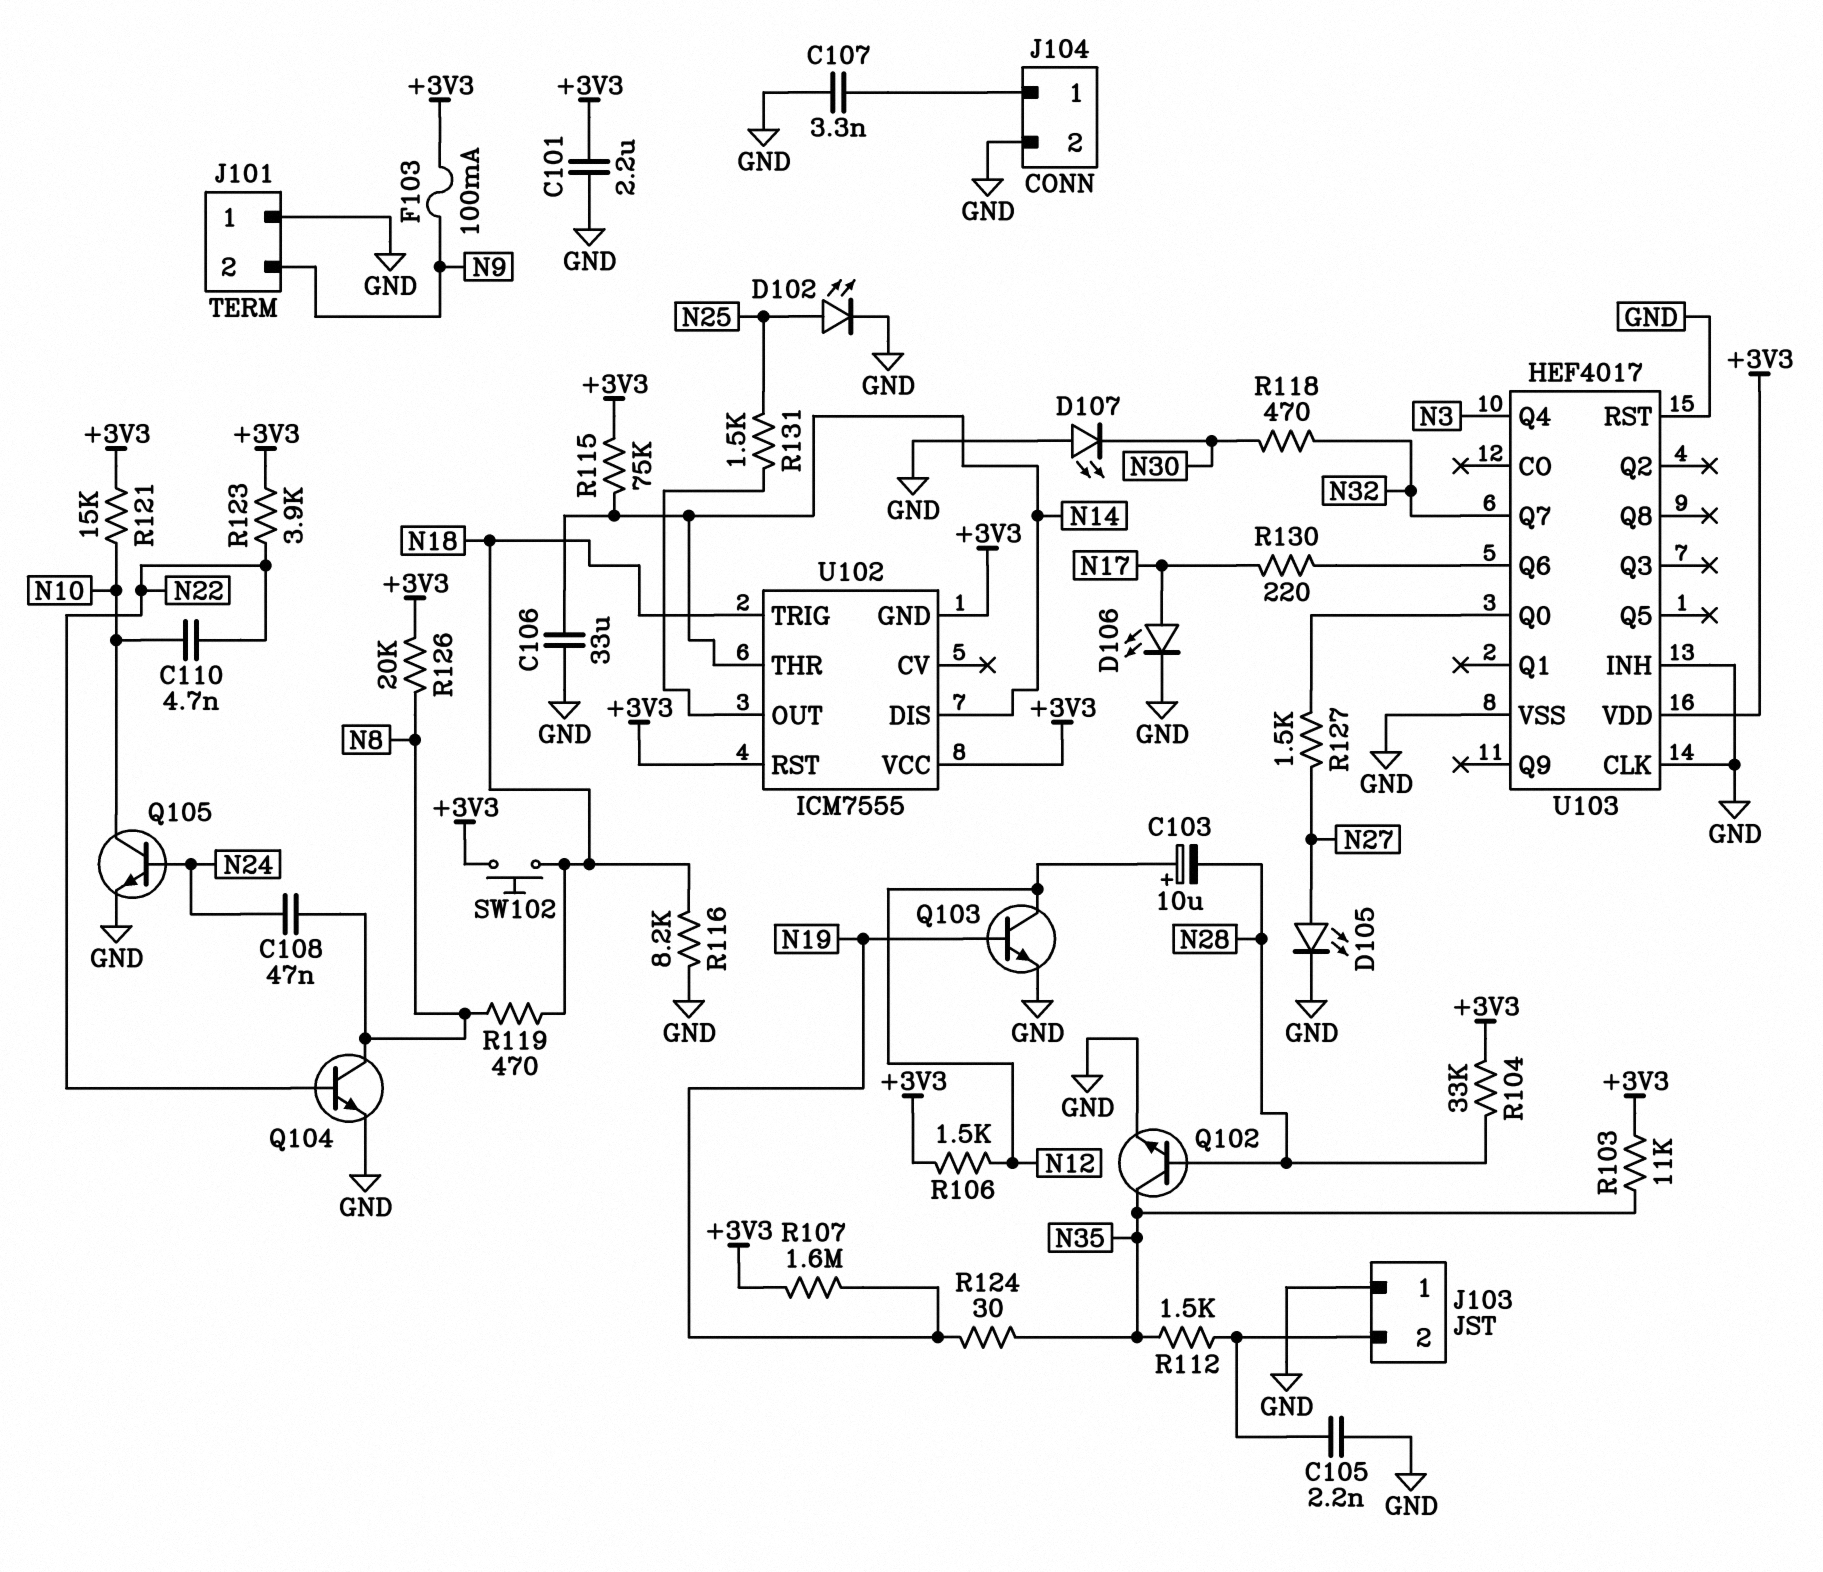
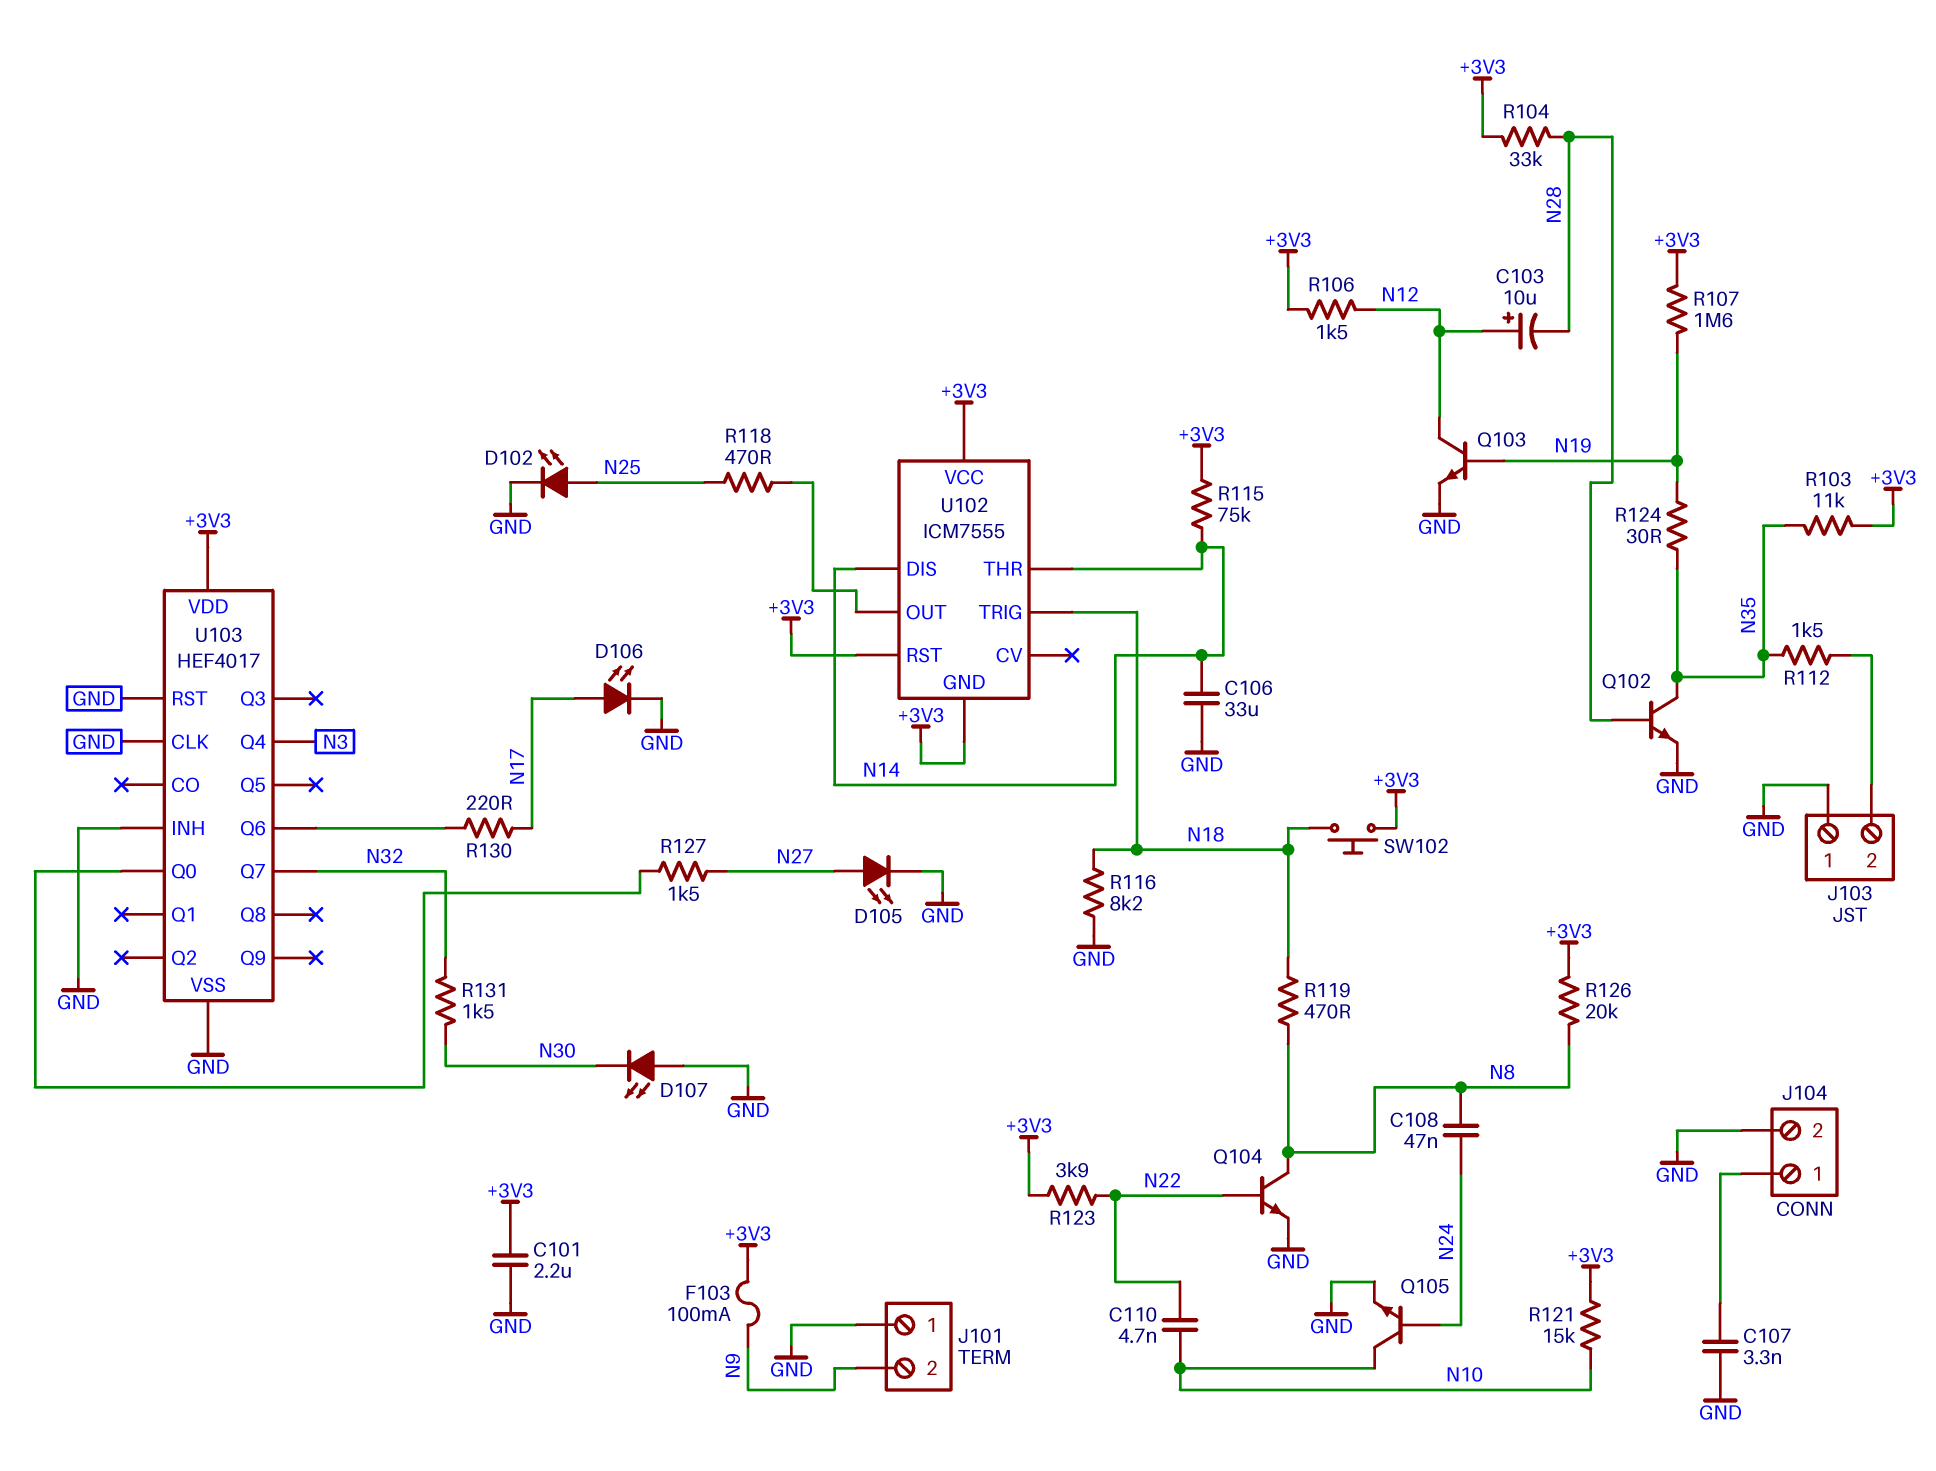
C105: 2.2nF (GND, J103/2) -> none
R118: 470 (N30, N32) -> 470 (N25, U102/OUT)
R131: 1.5k (N25, U102/OUT) -> 1.5k (N30, N32)

